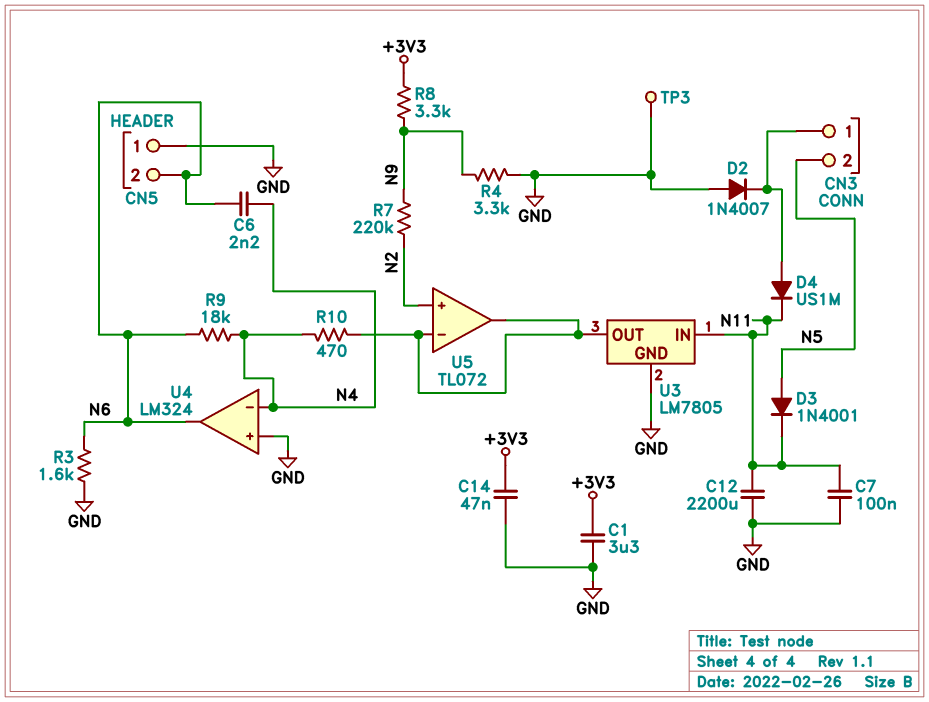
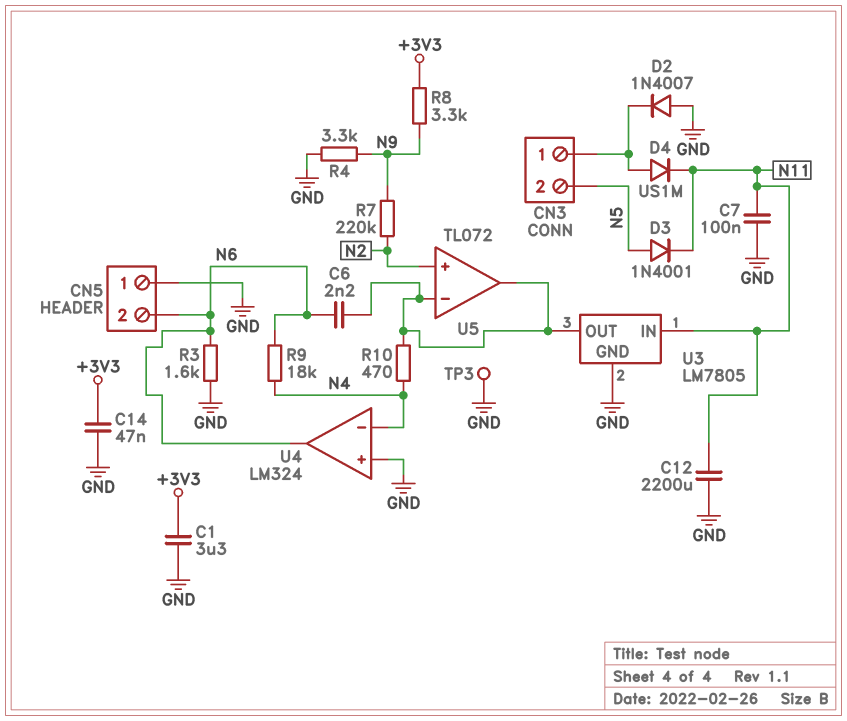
C6: 2.2nF (N4, N6) -> 2.2nF (N6, U3/OUT)

